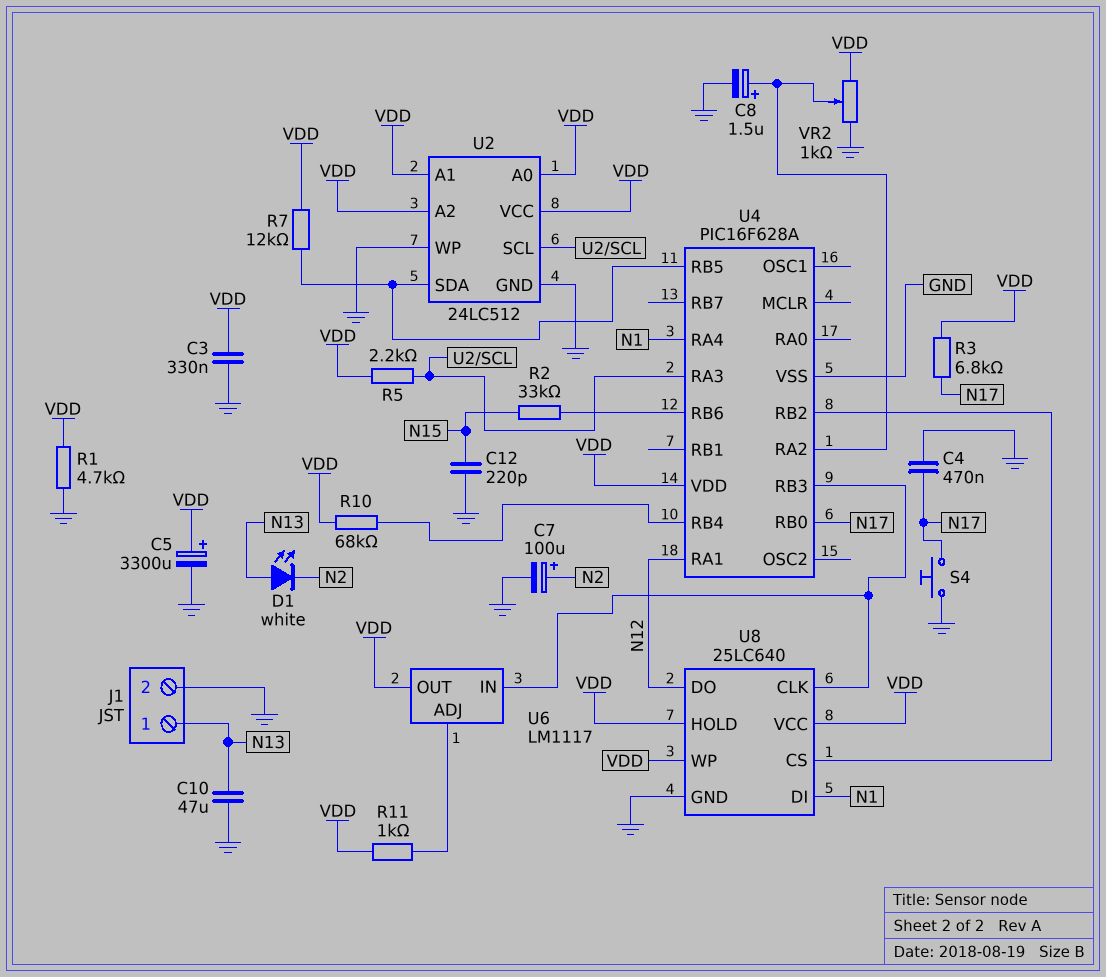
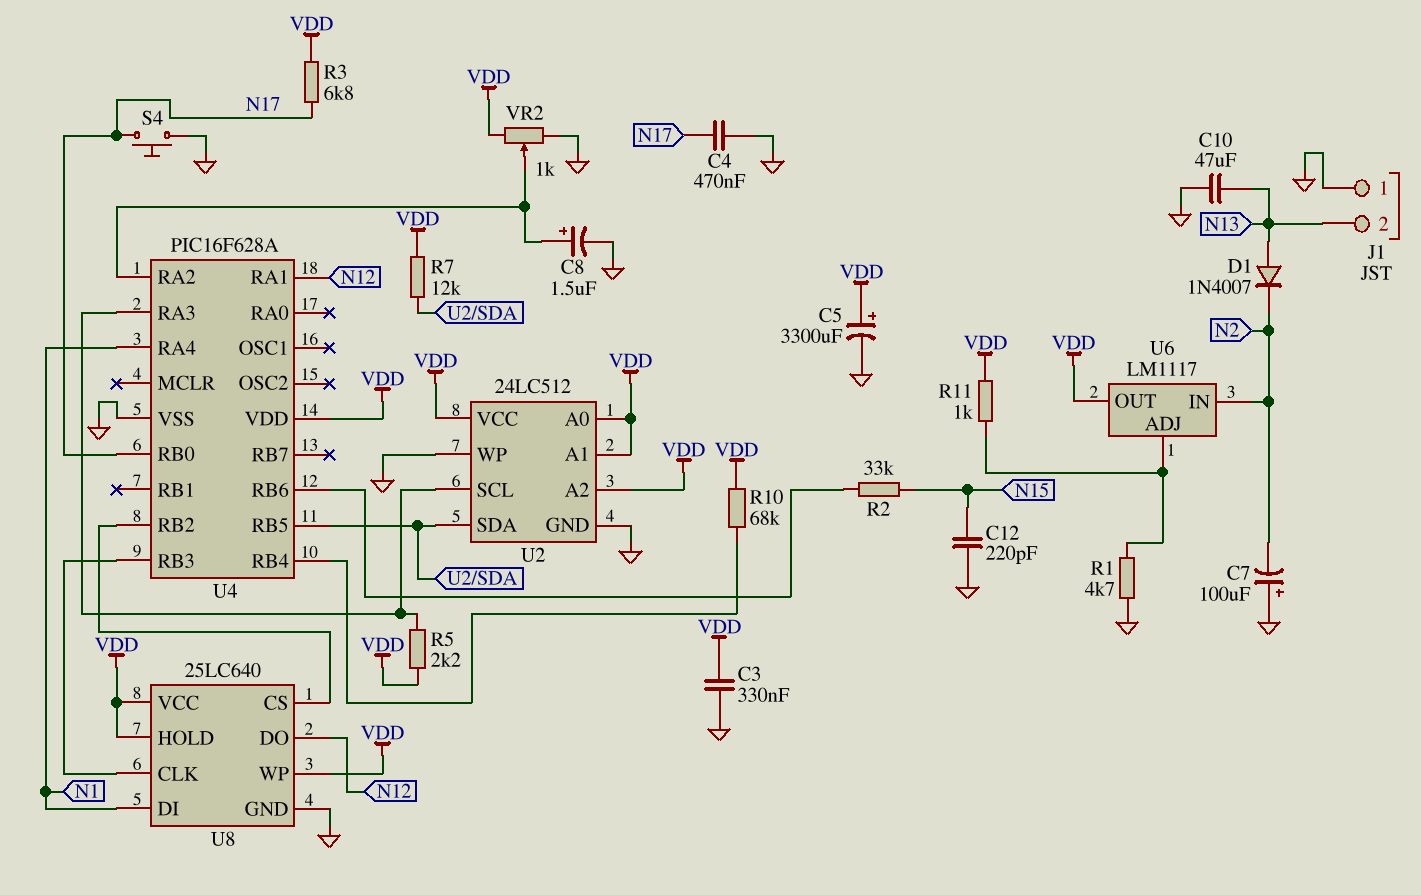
C7: 100uF (plus N2, minus GND) -> 100uF (plus GND, minus N2)
D1: LED white (A N13, K N2) -> diode 1N4007 (A N13, K N2)
J1 pin 1: N13 -> GND
J1 pin 2: GND -> N13
R1: 4.7k (GND, VDD) -> 4.7k (GND, U6/ADJ)
U6 pin IN: U4/RB3 -> N2

